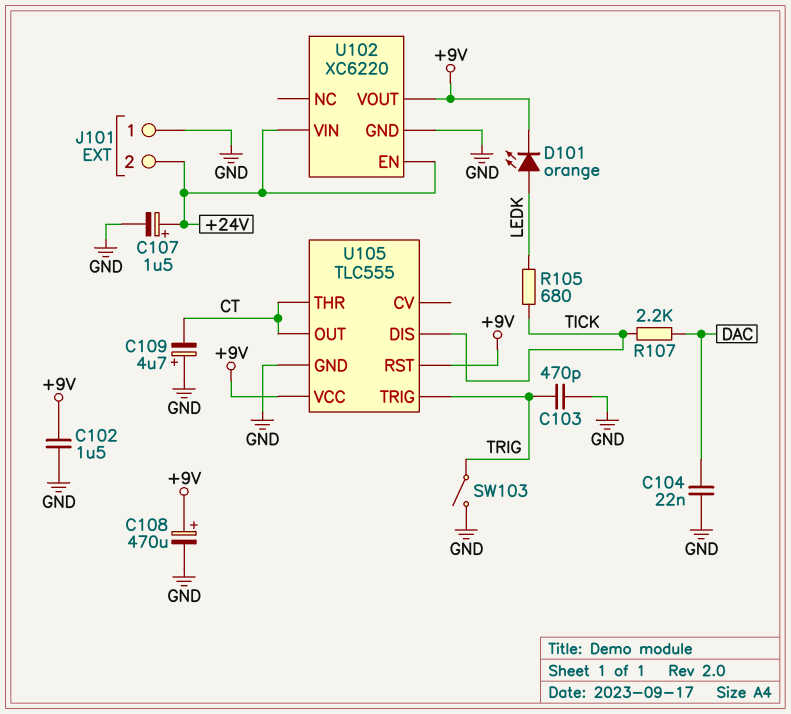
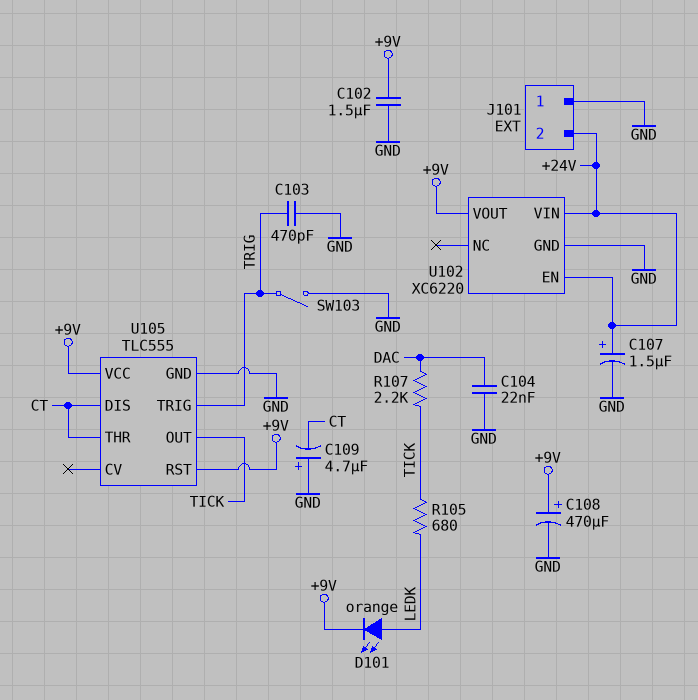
U105 pin DIS: TICK -> CT
U105 pin OUT: CT -> TICK

